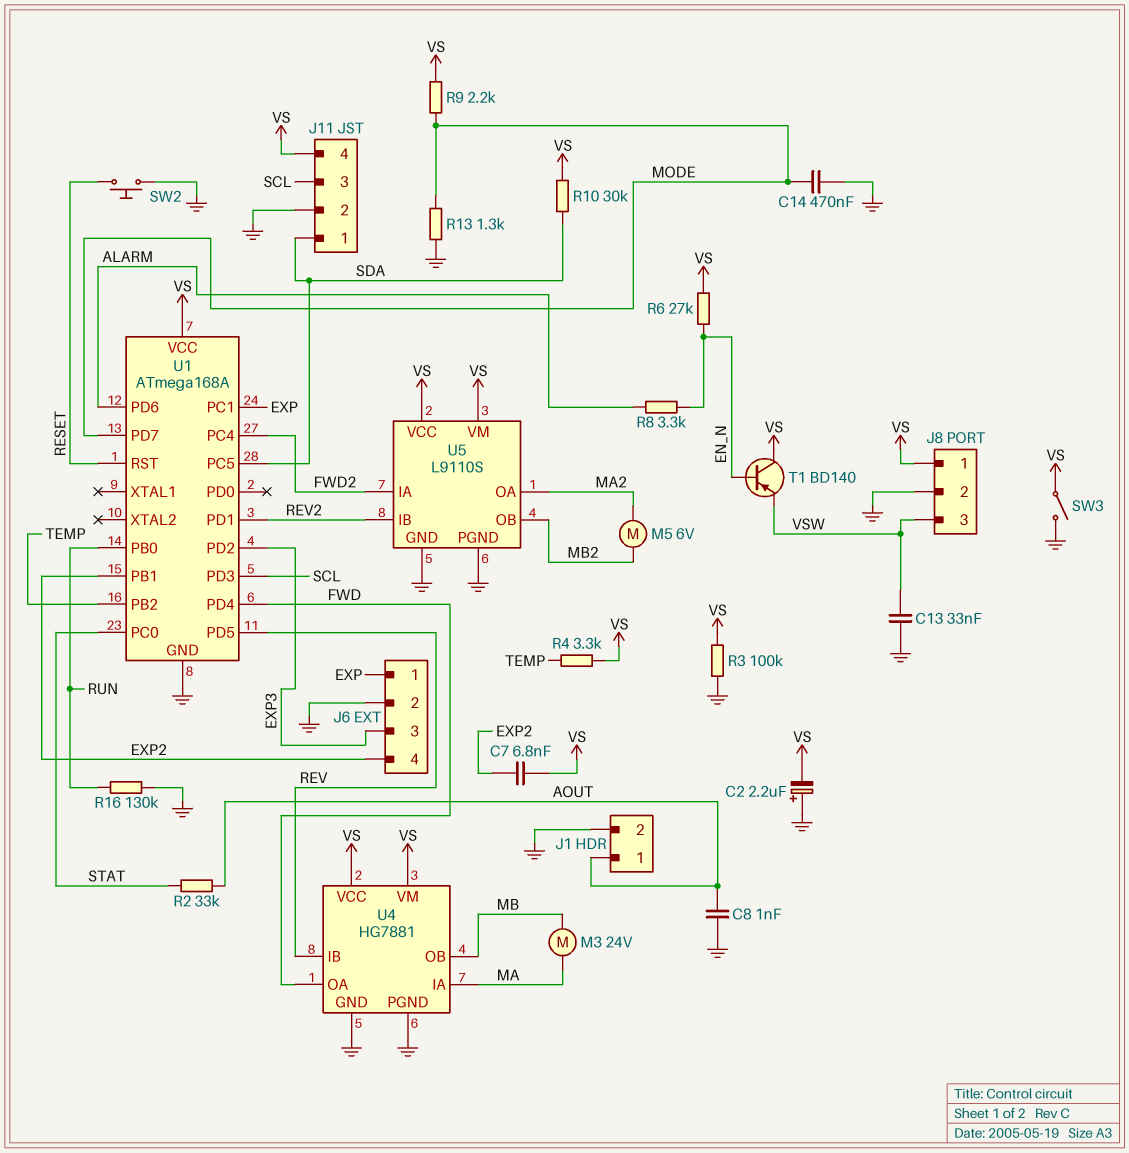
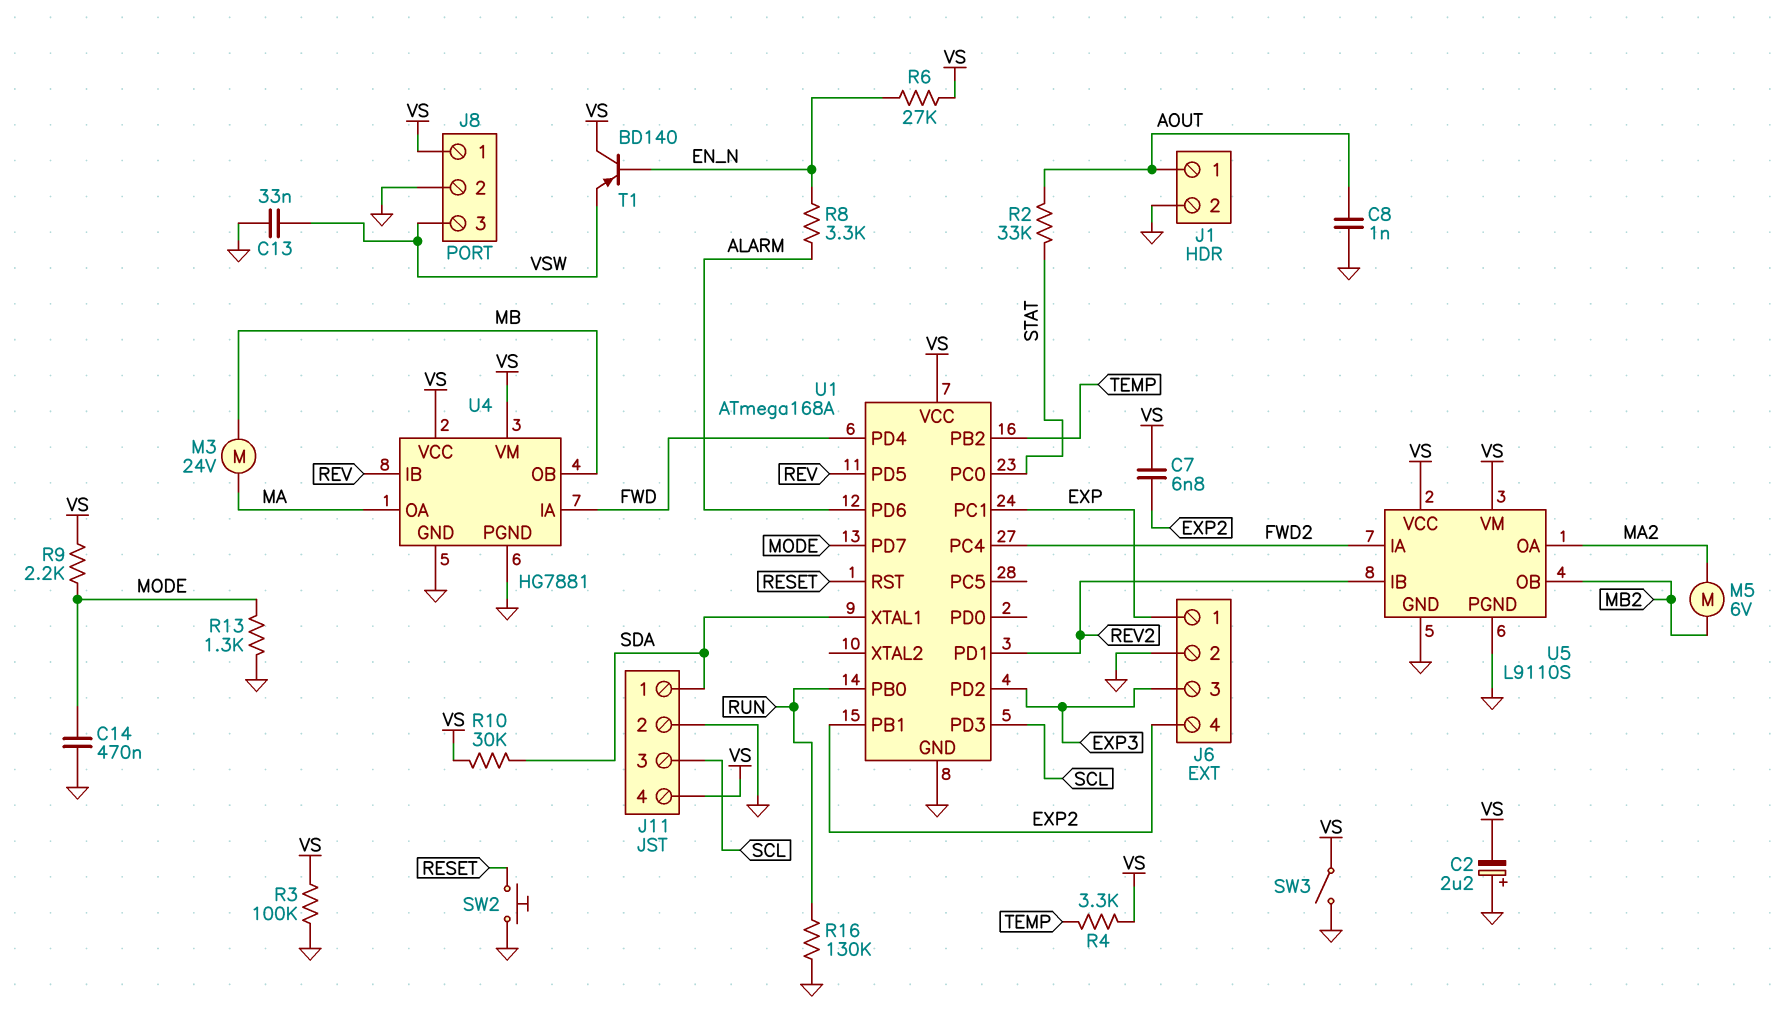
U1 pin PC5: SDA -> none
U1 pin XTAL1: none -> SDA
U4 pin IA: MA -> FWD
U4 pin OA: FWD -> MA

